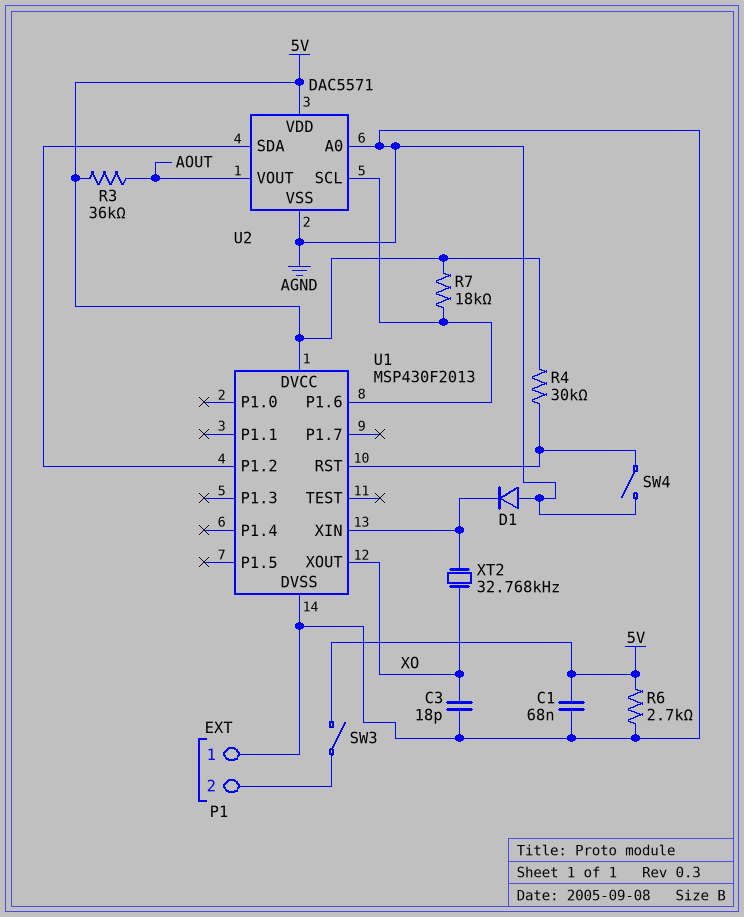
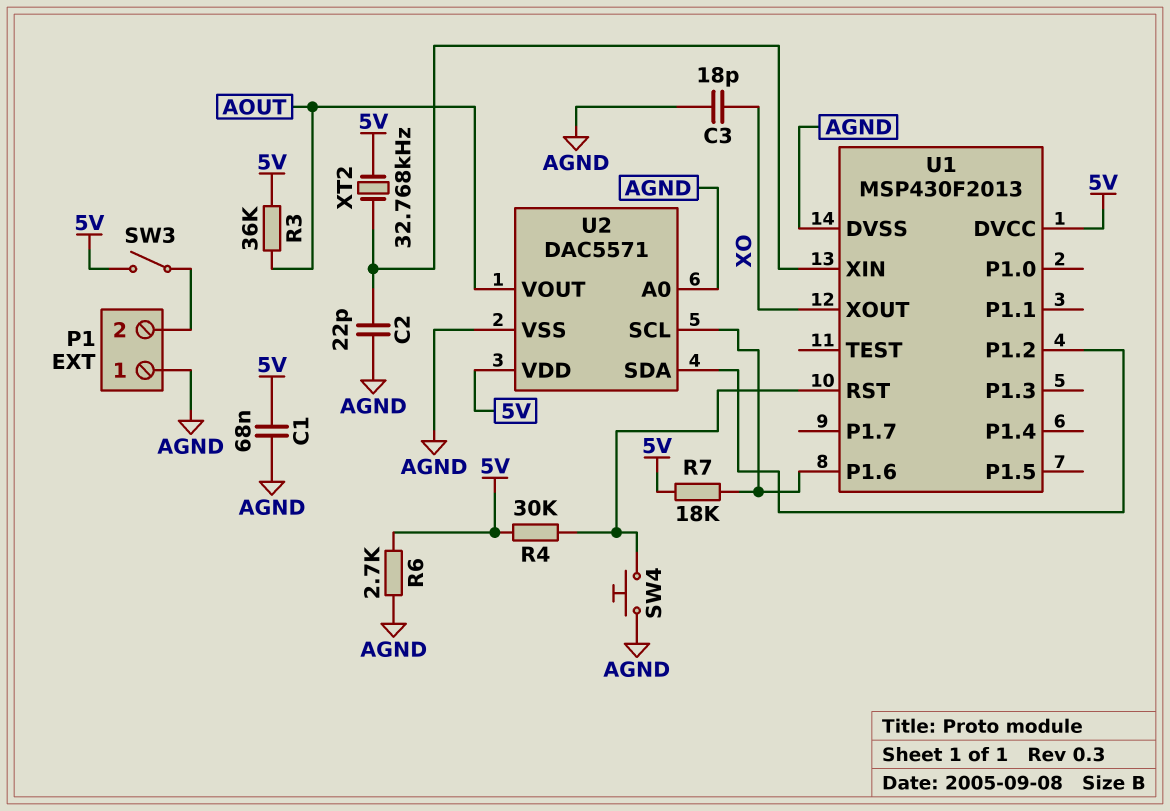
C2: none -> 22pF (AGND, U1/XIN)
D1: diode (A AGND, K U1/XIN) -> none
SW4: switch (AGND, U1/RST) -> button (AGND, U1/RST)
XT2: 32.768kHz (U1/XIN, XO) -> 32.768kHz (5V, U1/XIN)

